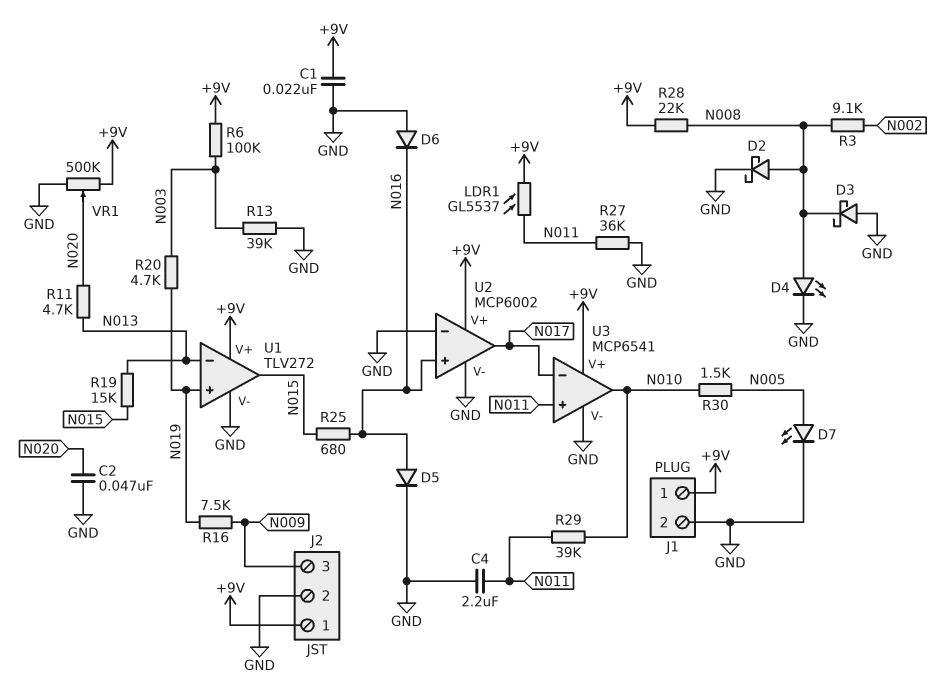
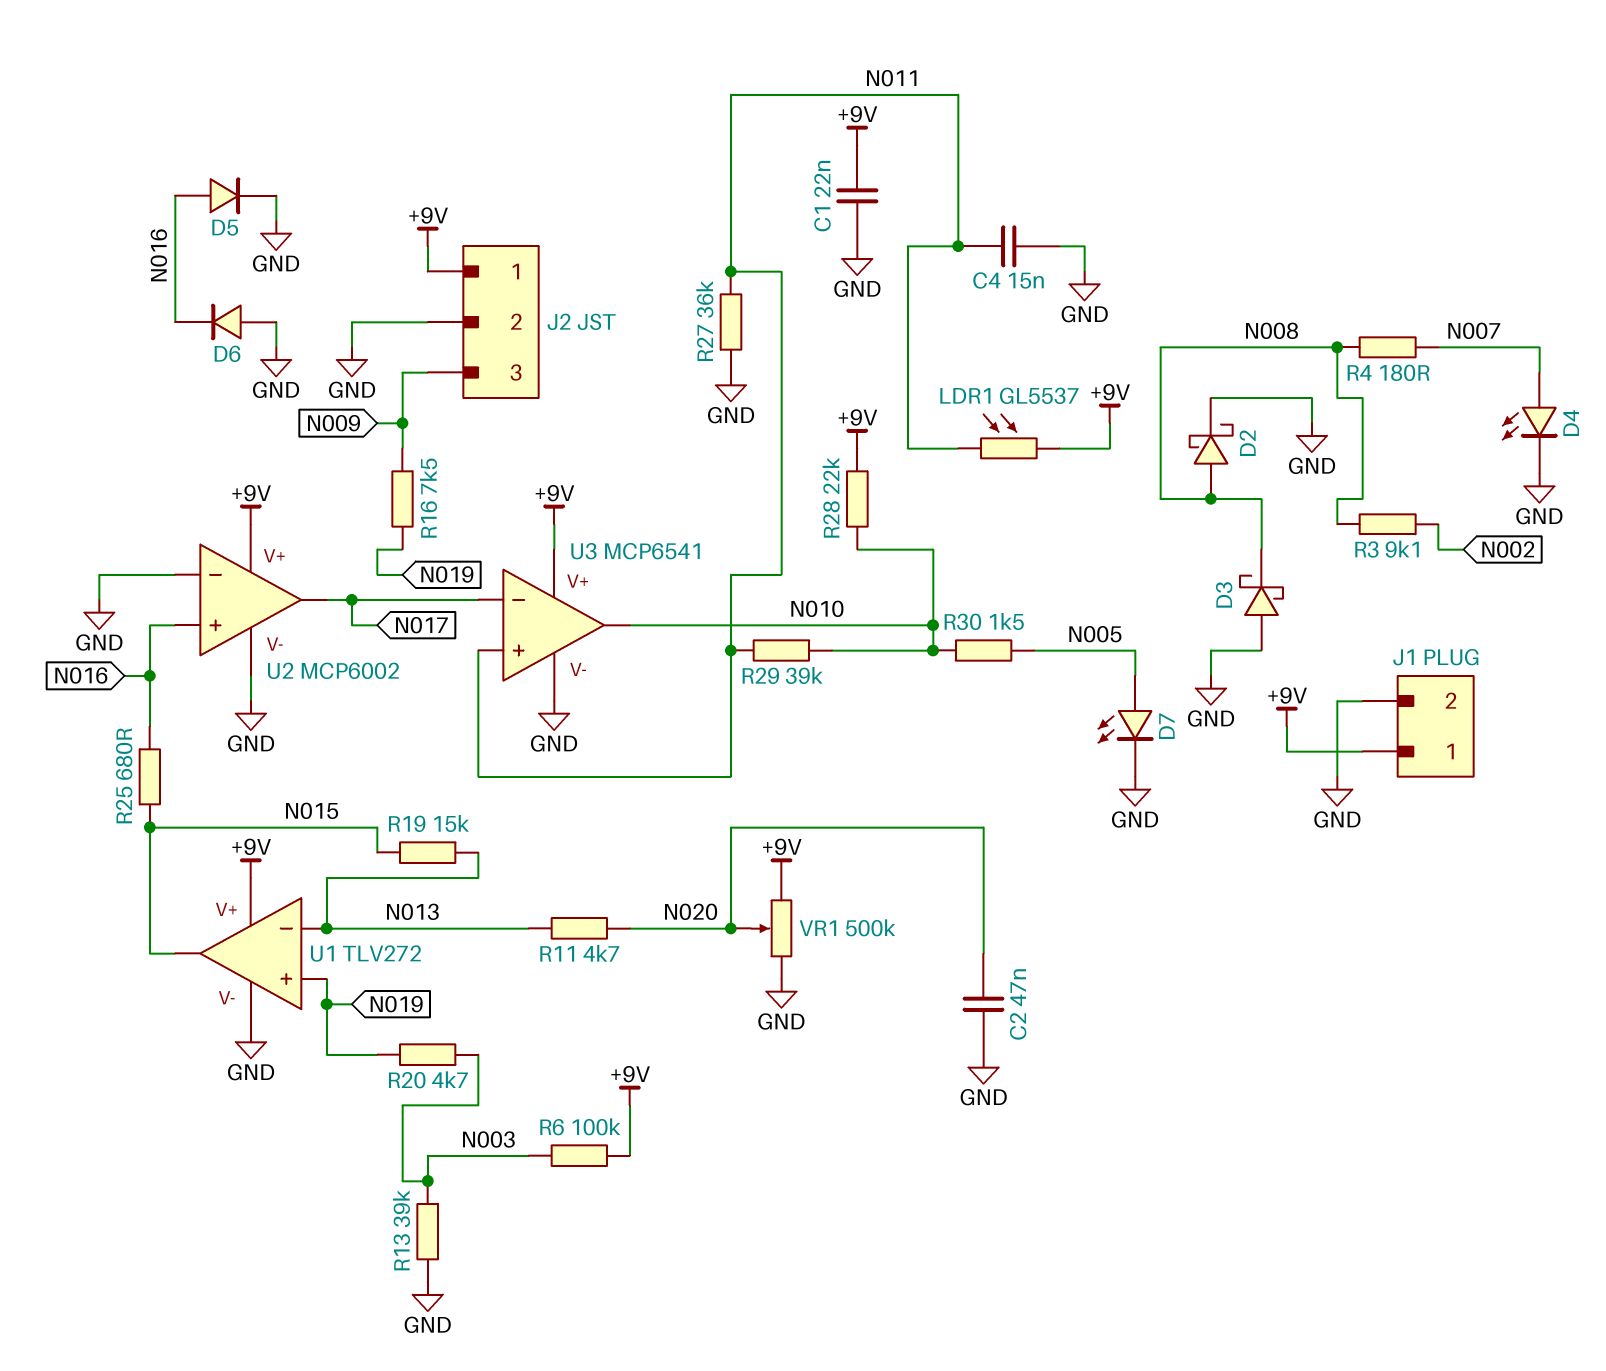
C4: 2.2uF (GND, N011) -> 15nF (GND, N011)
D4: LED (A N008, K GND) -> LED (A N007, K GND)
R4: none -> 180 (N007, N008)
R28: 22k (+9V, N008) -> 22k (+9V, N010)

